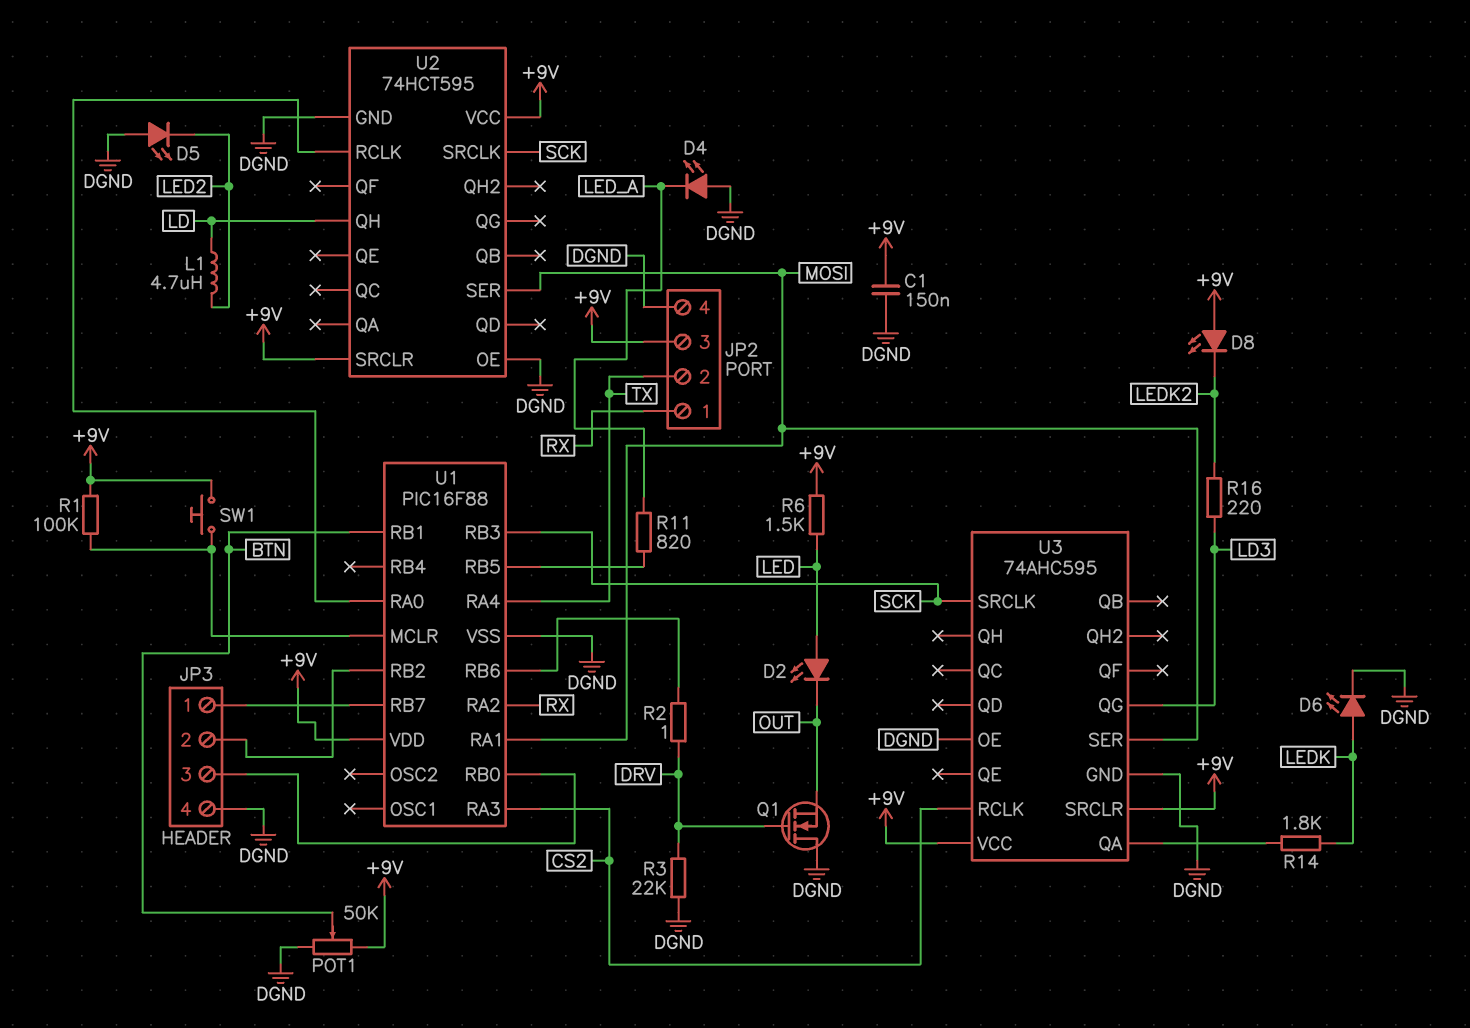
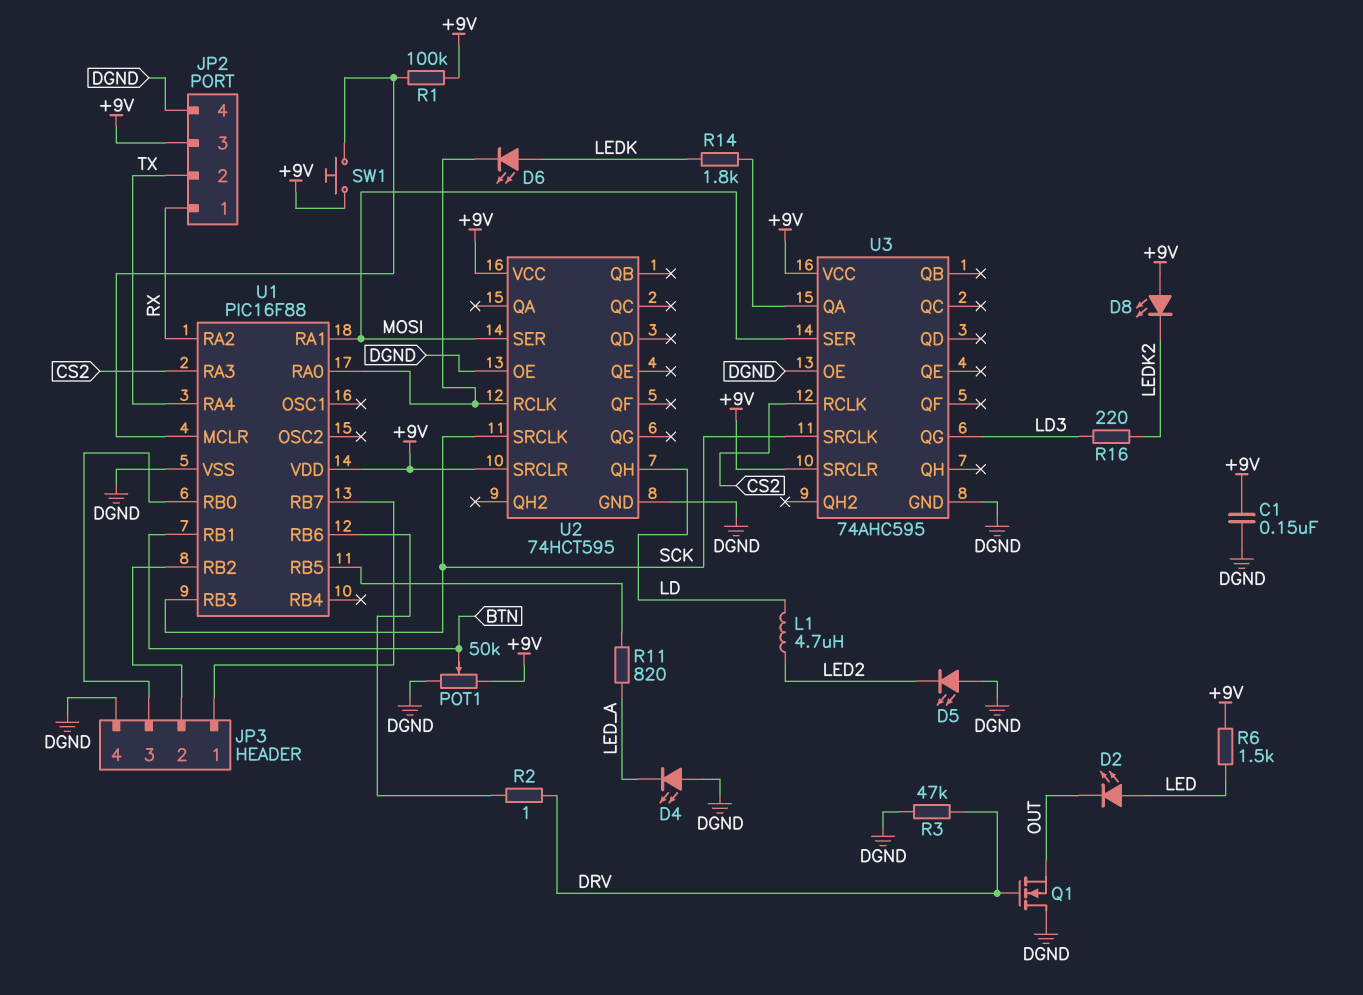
D6: LED (A LEDK, K DGND) -> LED (A LEDK, K U1/RA0)
R3: 22k (DGND, DRV) -> 47k (DGND, DRV)

